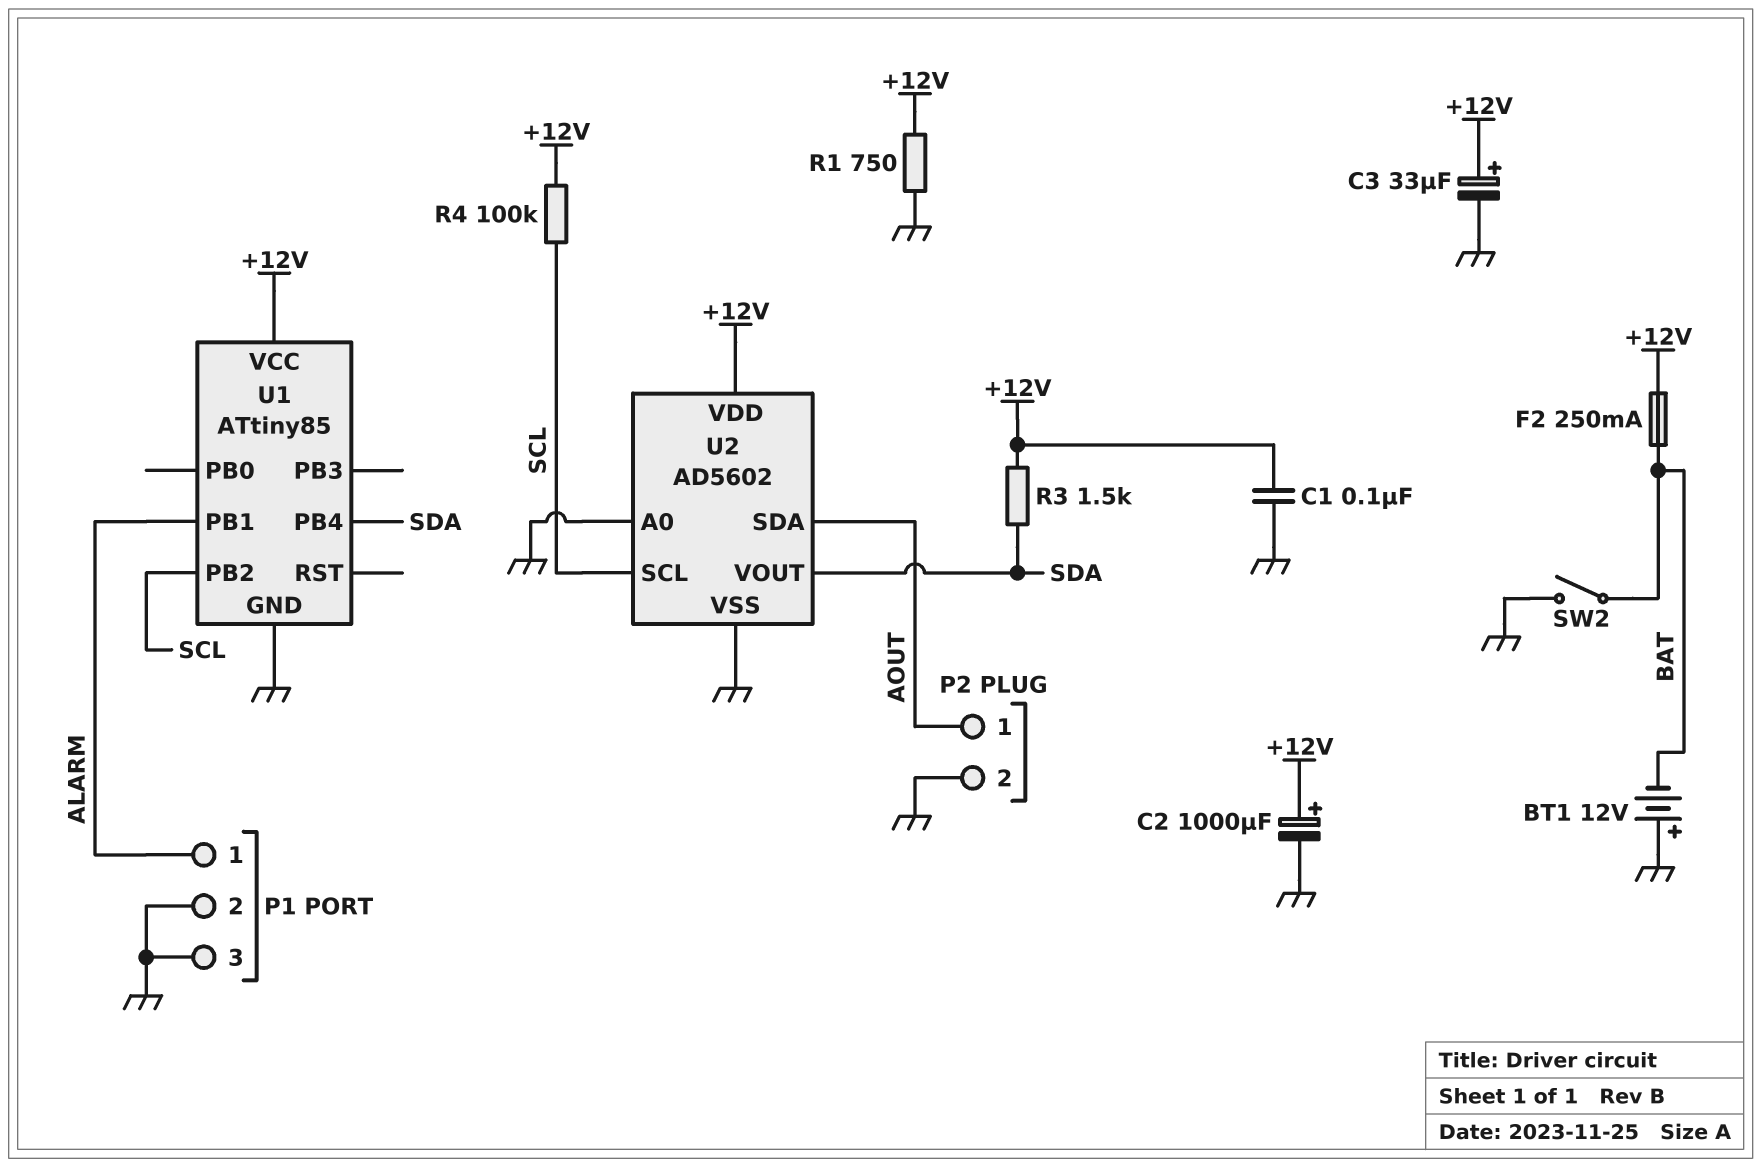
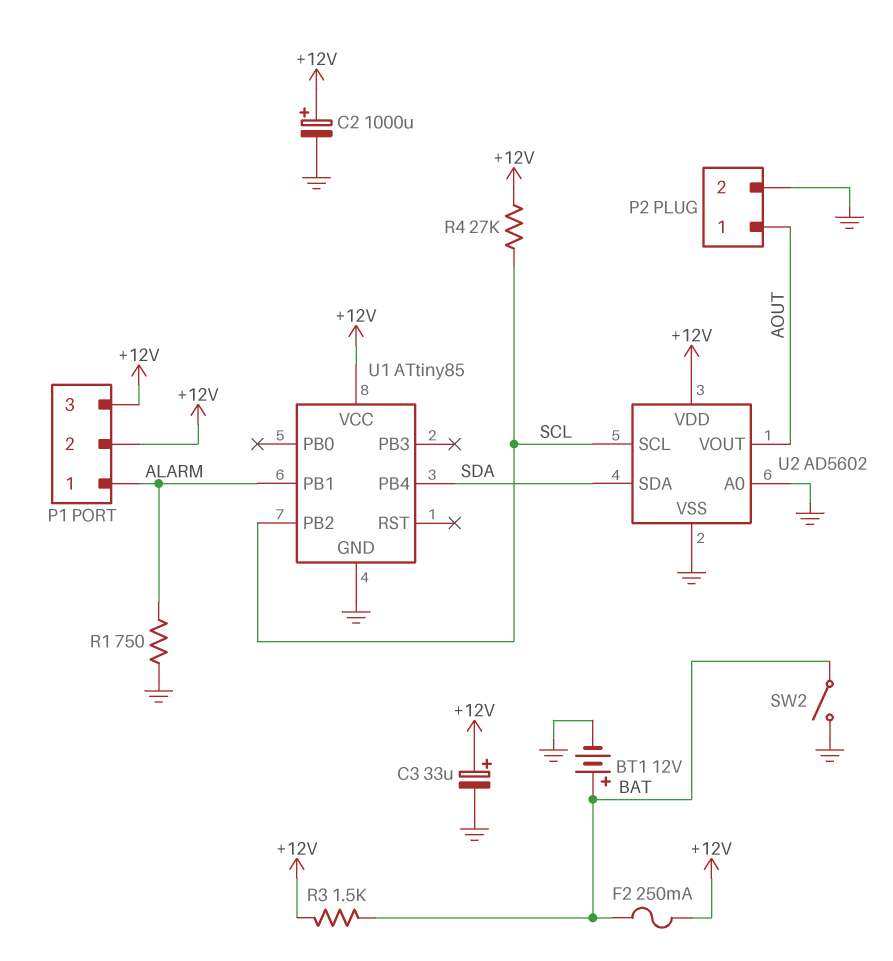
BT1: 12V (plus GND, minus BAT) -> 12V (plus BAT, minus GND)
C1: 100nF (+12V, GND) -> none
P1 pin 2: GND -> +12V
P1 pin 3: GND -> +12V
R1: 750 (+12V, GND) -> 750 (ALARM, GND)
R3: 1.5k (+12V, SDA) -> 1.5k (+12V, BAT)
R4: 100k (+12V, SCL) -> 27k (+12V, SCL)
U2 pin SDA: AOUT -> SDA
U2 pin VOUT: SDA -> AOUT

